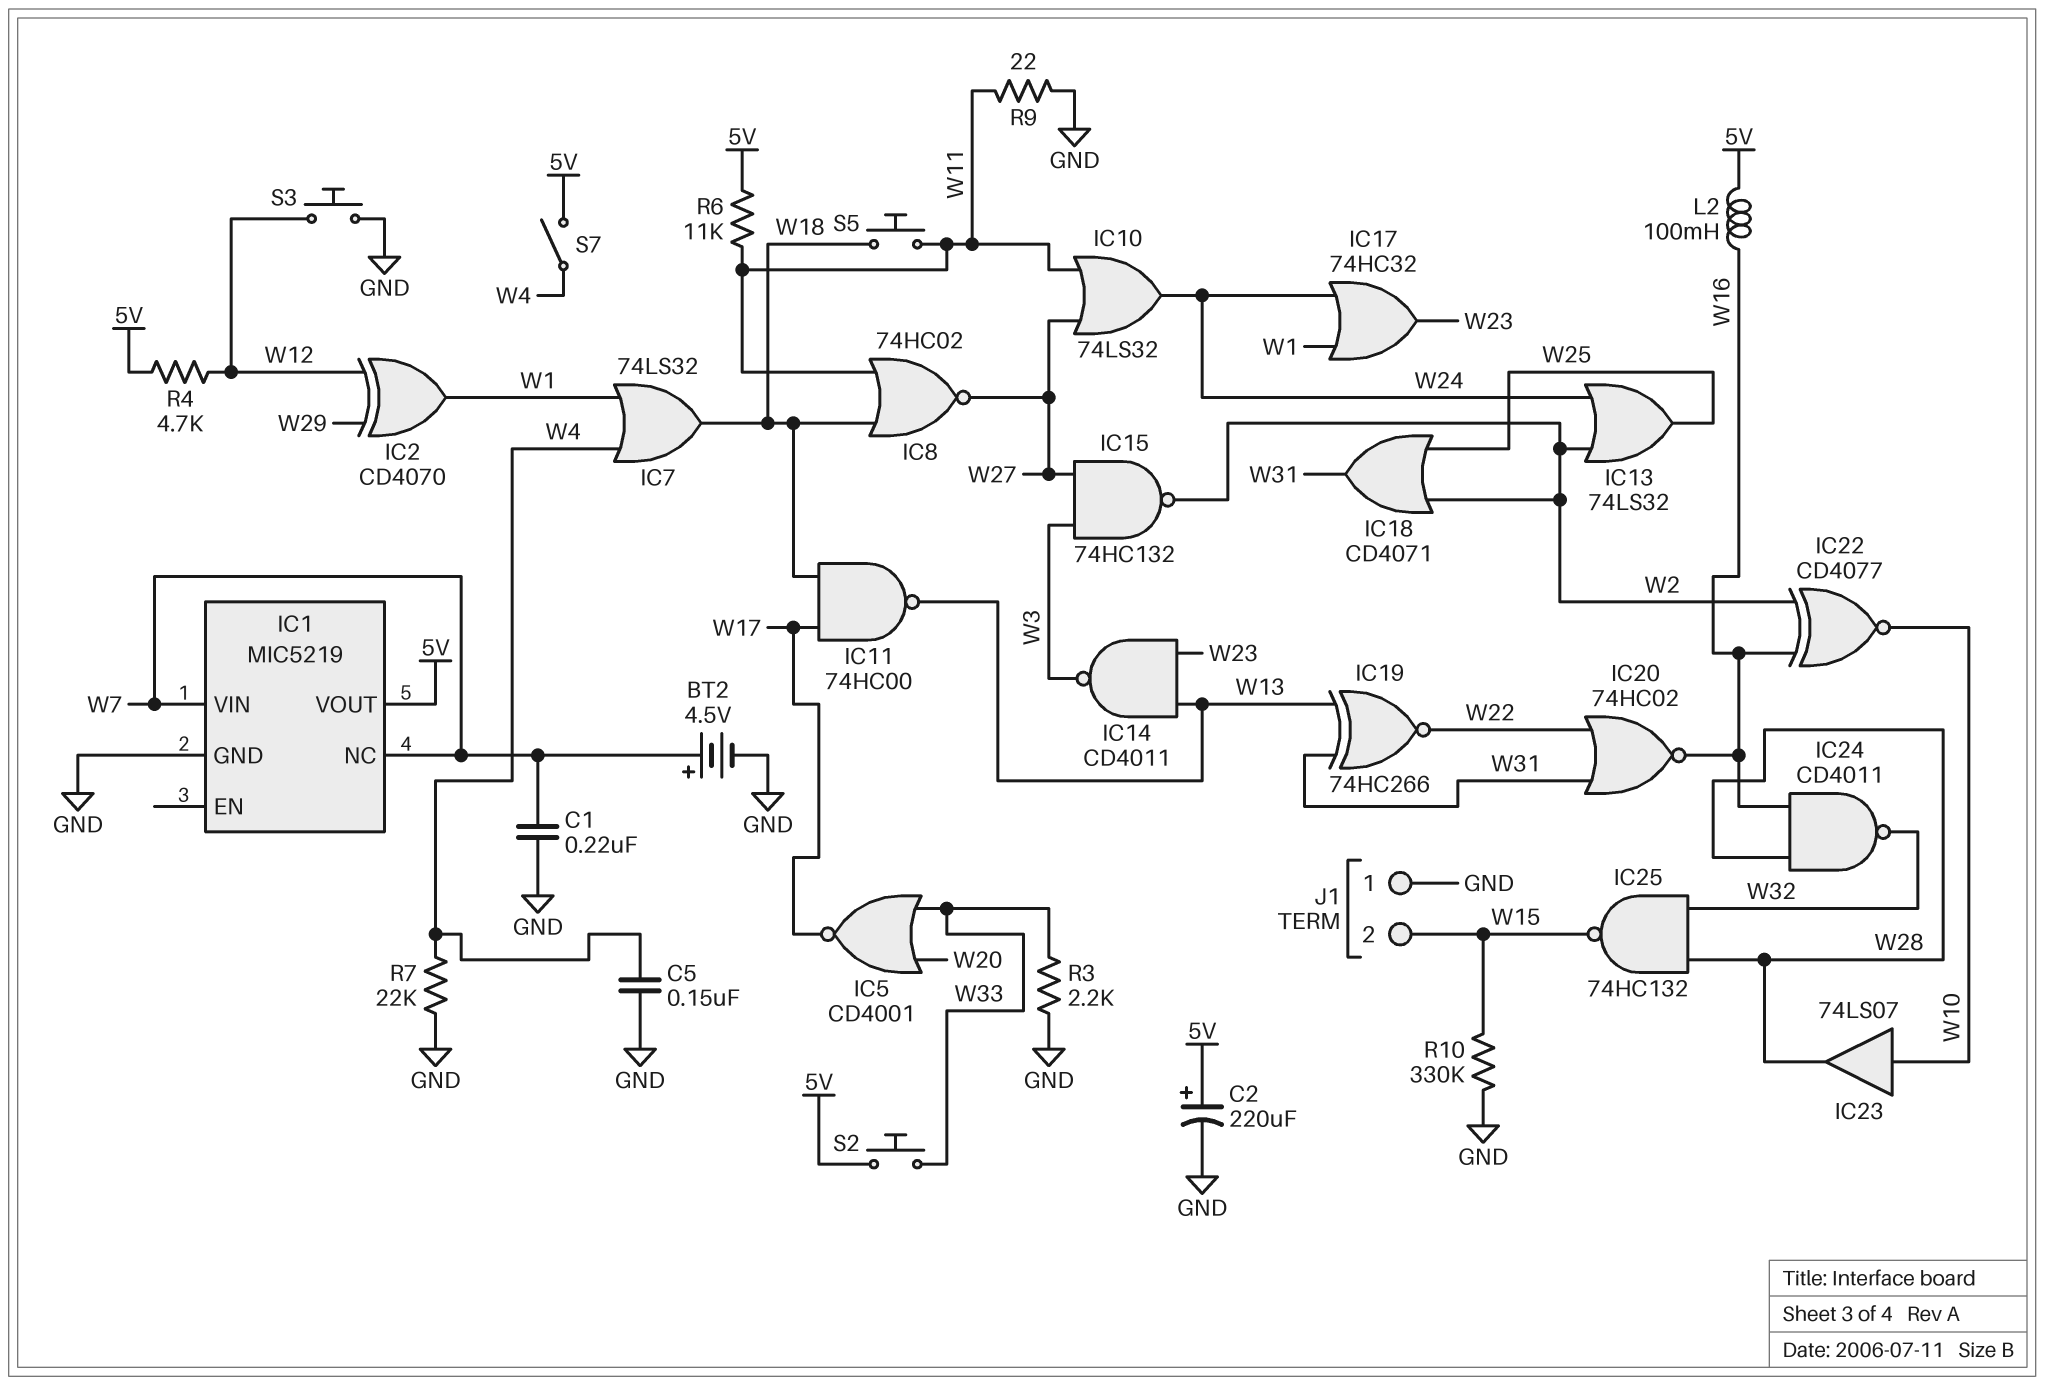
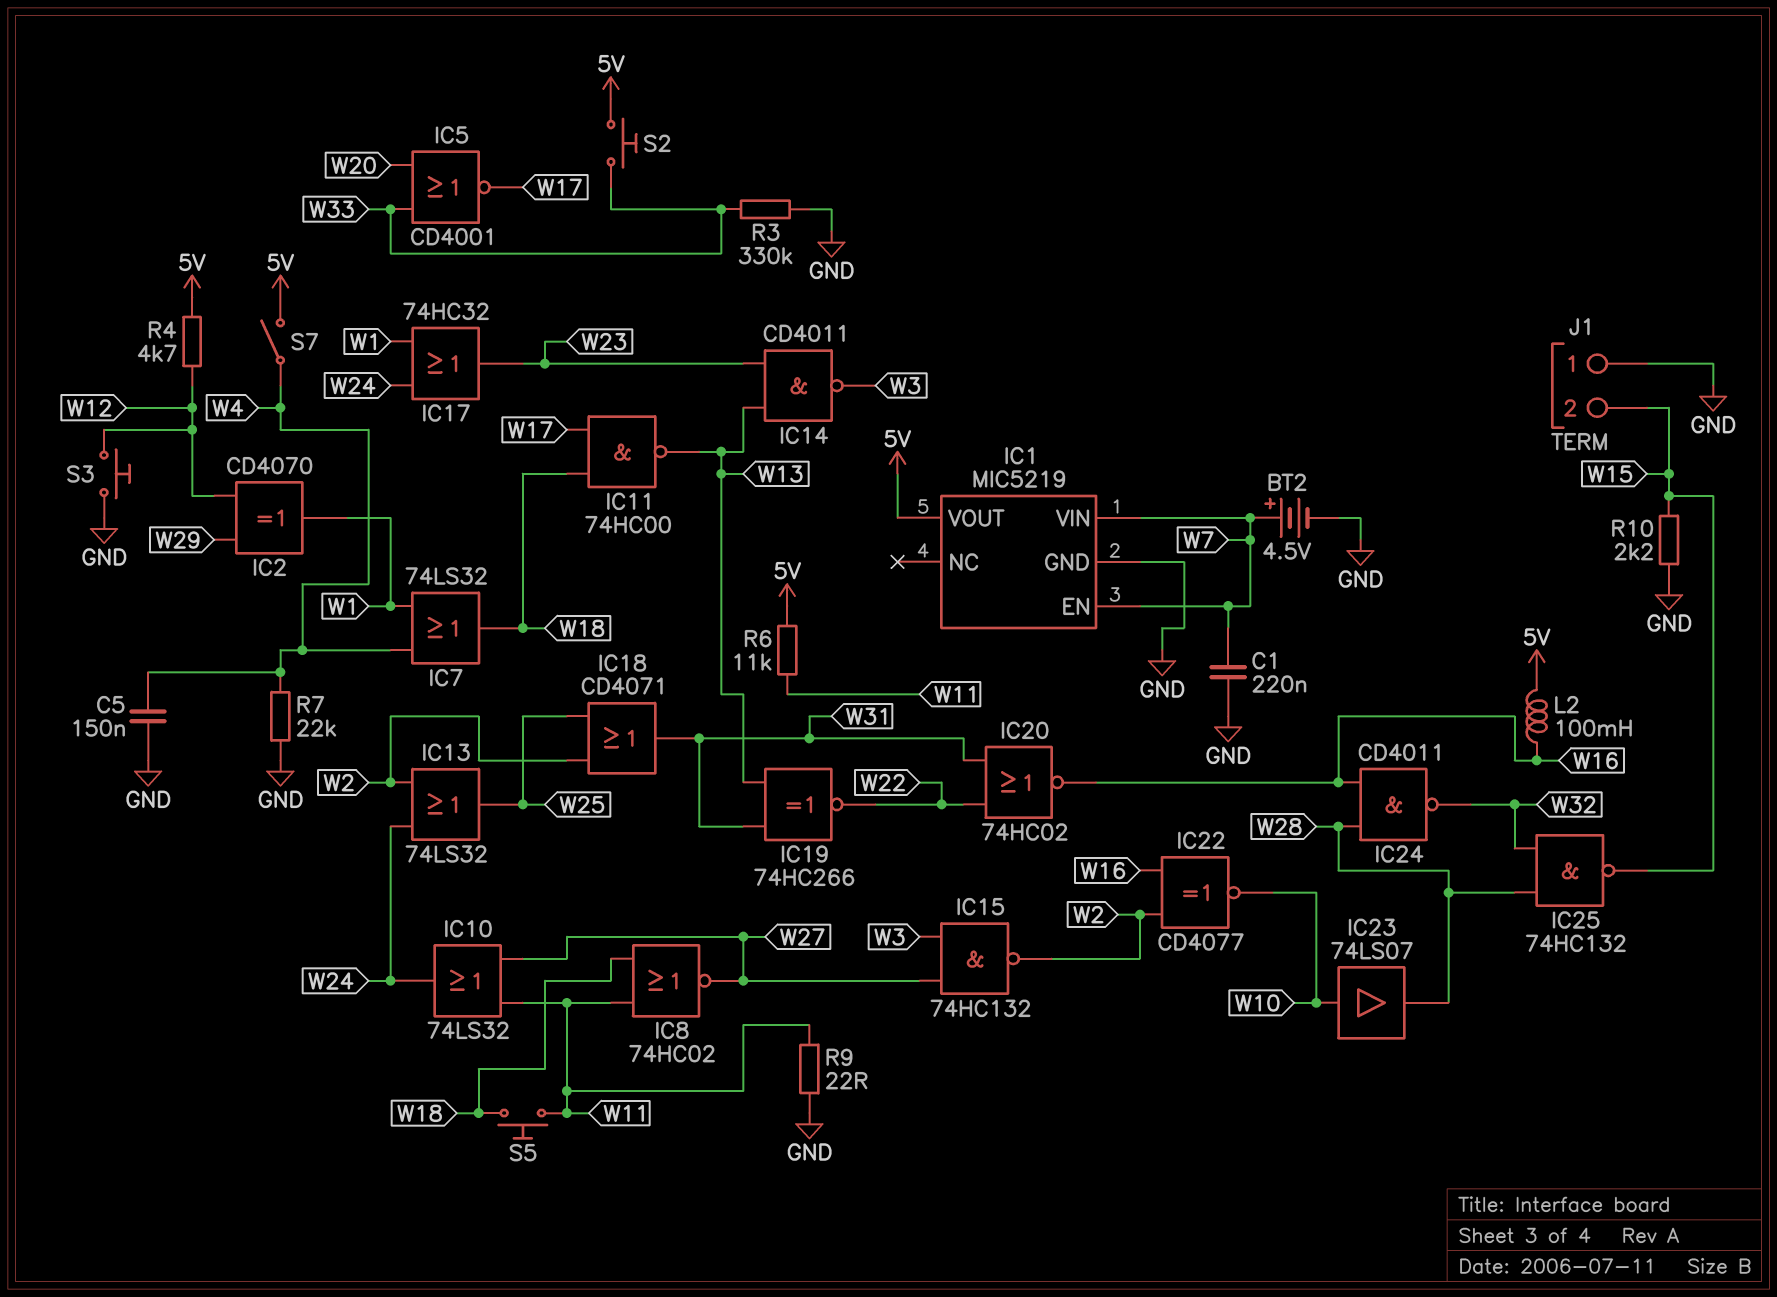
C2: 220uF (plus 5V, minus GND) -> none
IC1 pin EN: none -> W7
IC1 pin NC: W7 -> none
R3: 2.2k (GND, W33) -> 330k (GND, W33)
R10: 330k (GND, W15) -> 2.2k (GND, W15)

